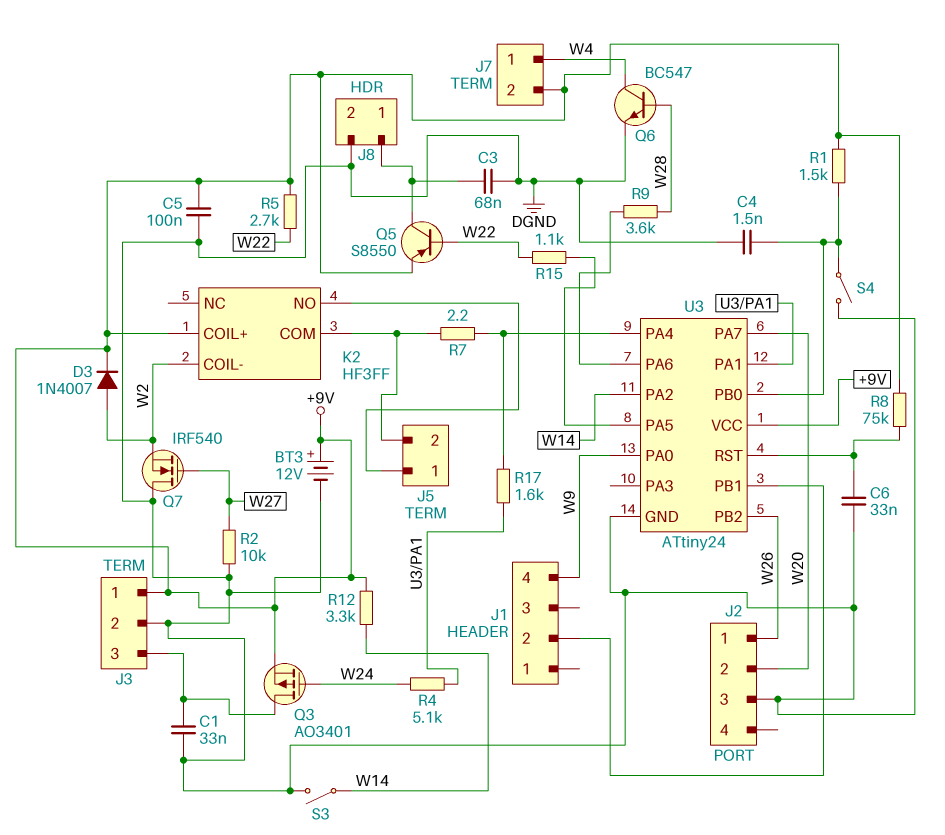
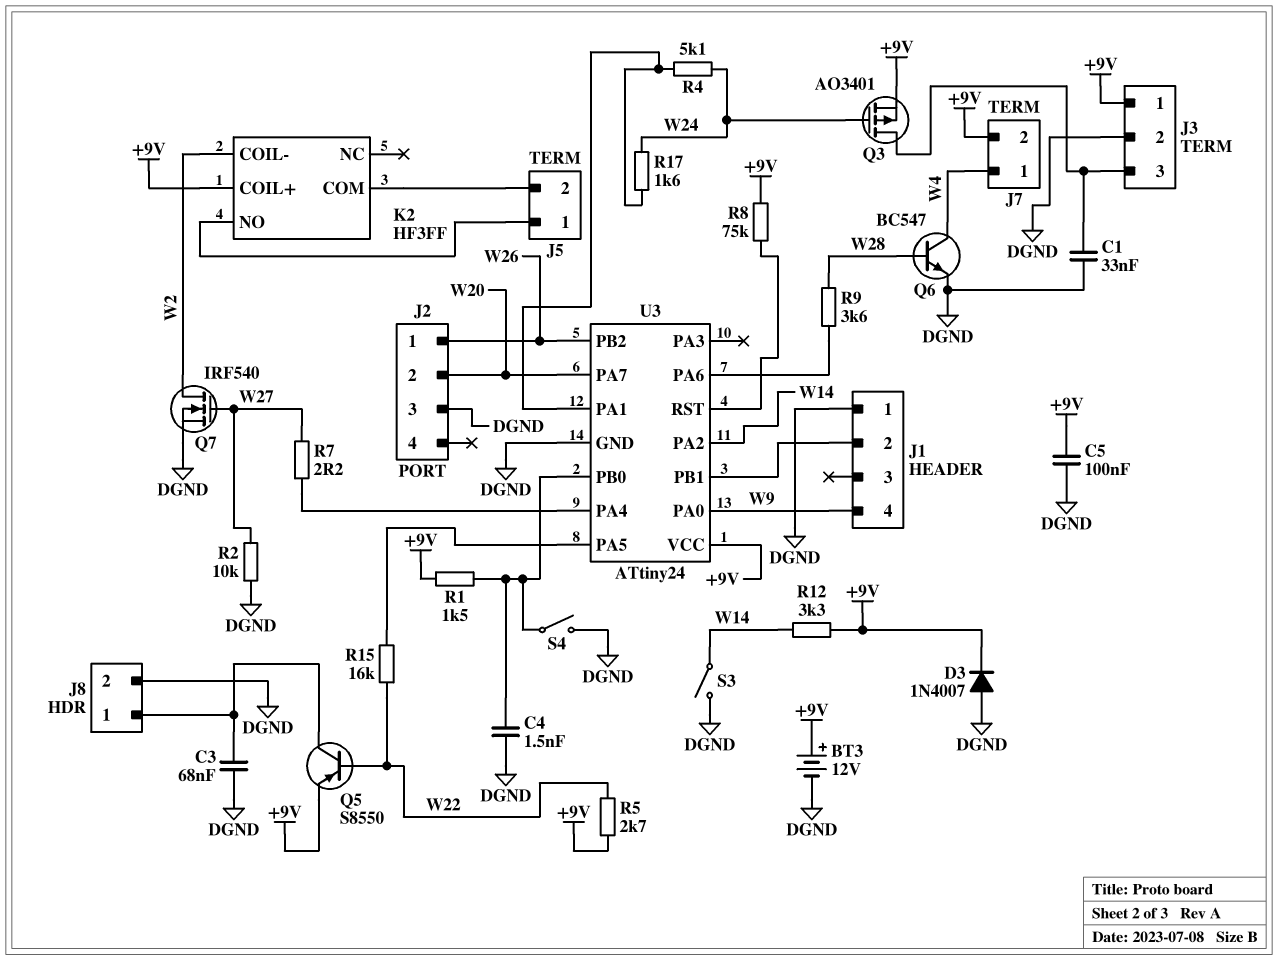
C6: 33nF (DGND, U3/RST) -> none
D3: diode 1N4007 (A W2, K +9V) -> diode 1N4007 (A DGND, K +9V)
J1 pin 1: none -> DGND
Q7: NMOS IRF540 (G W27, D DGND, S W2) -> NMOS IRF540 (G W27, D W2, S DGND)
R7: 2.2 (J5/2, U3/PA4) -> 2.2 (U3/PA4, W27)
R15: 1.1k (U3/PA5, W22) -> 16k (U3/PA5, W22)
R17: 1.6k (U3/PA1, U3/PA4) -> 1.6k (U3/PA1, W24)

